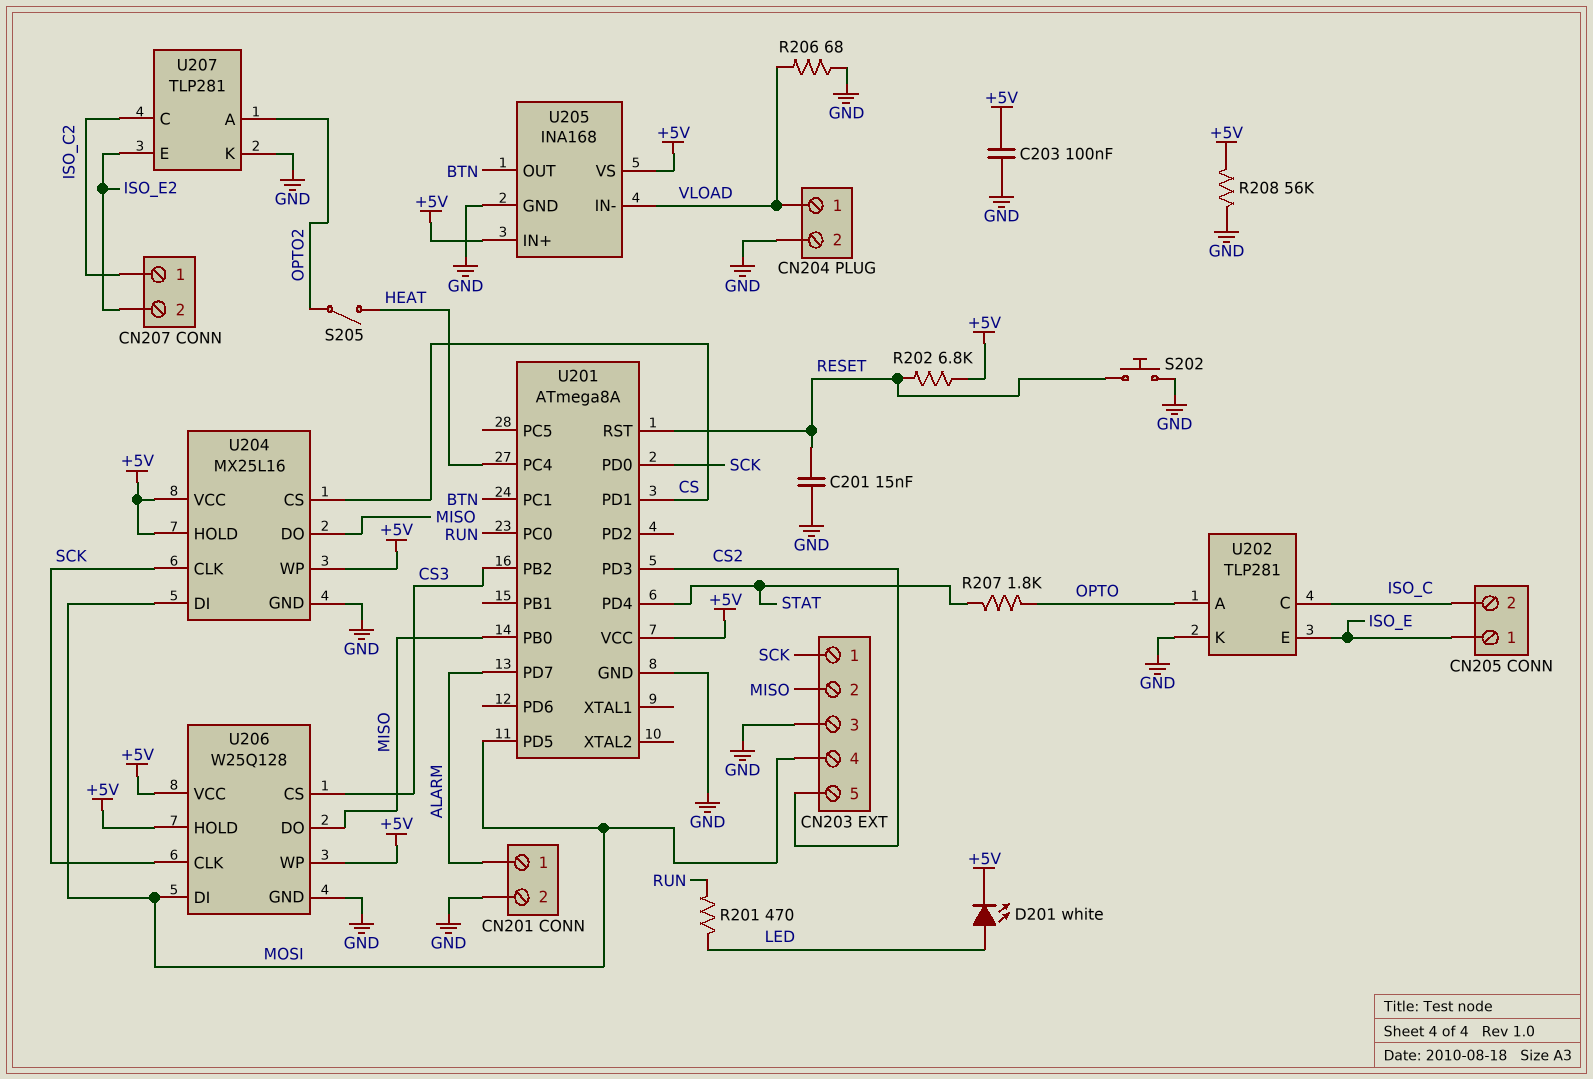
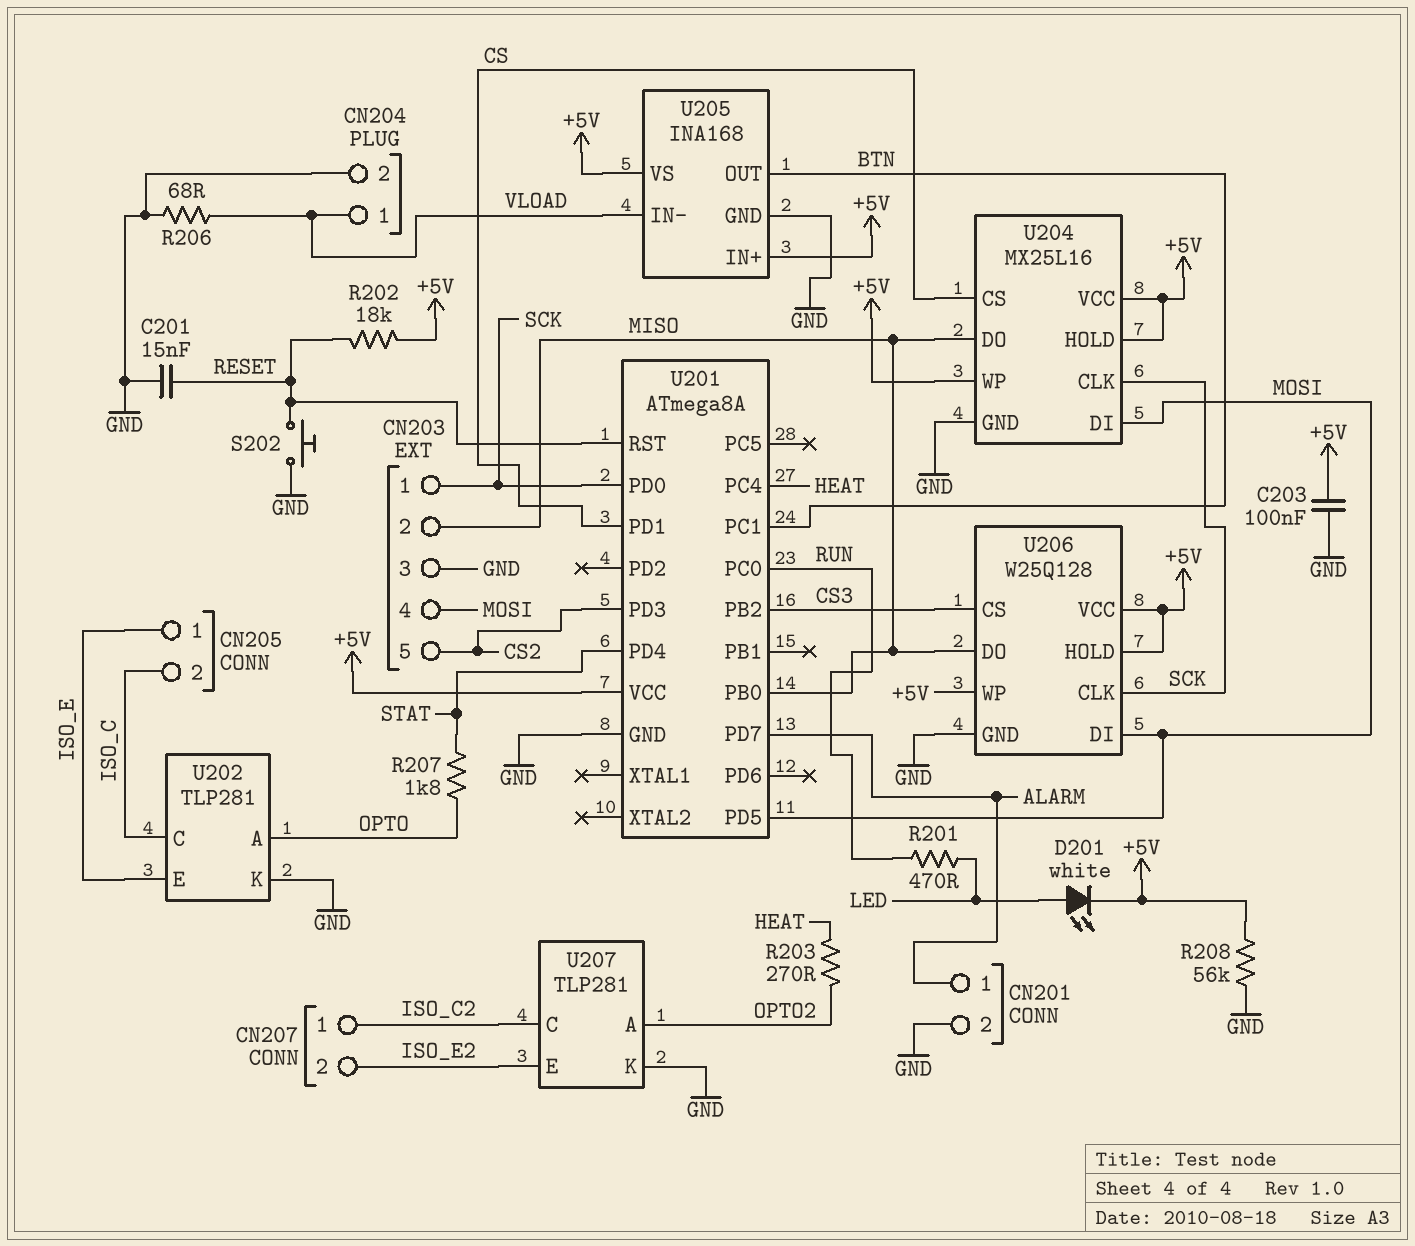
R202: 6.8k (+5V, RESET) -> 18k (+5V, RESET)
R203: none -> 270 (HEAT, OPTO2)
S205: switch (HEAT, OPTO2) -> none

